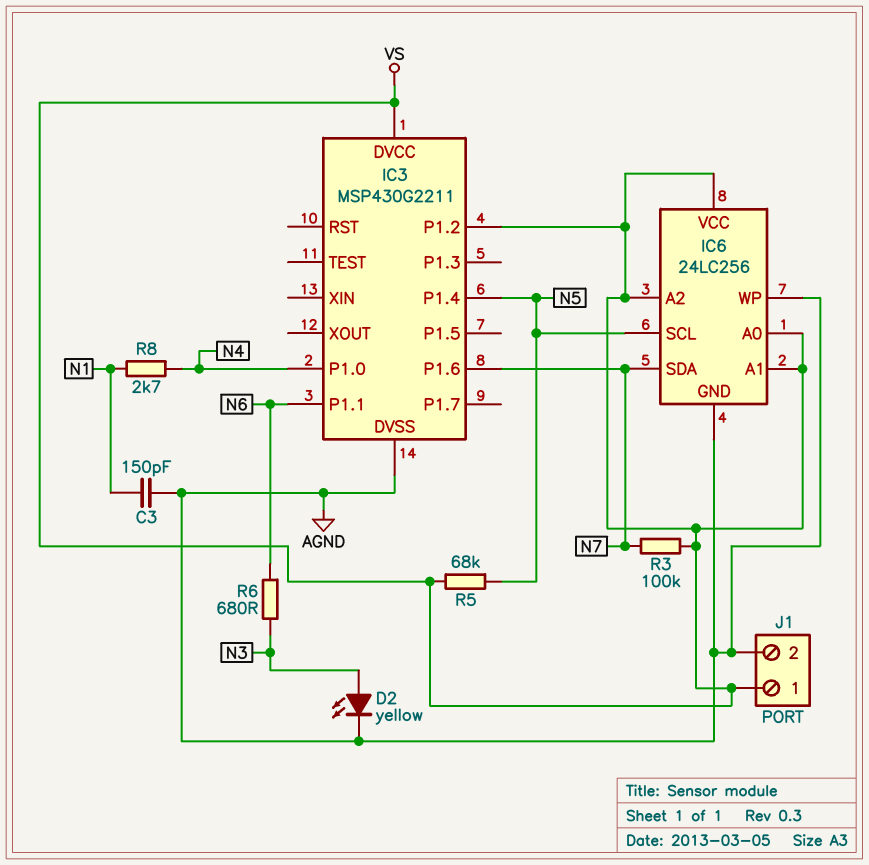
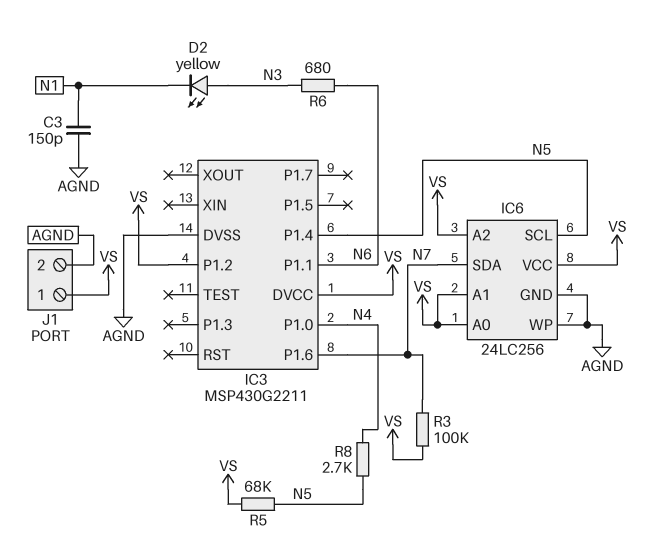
D2: LED yellow (A N3, K AGND) -> LED yellow (A N3, K N1)
R8: 2.7k (N1, N4) -> 2.7k (N4, N5)

